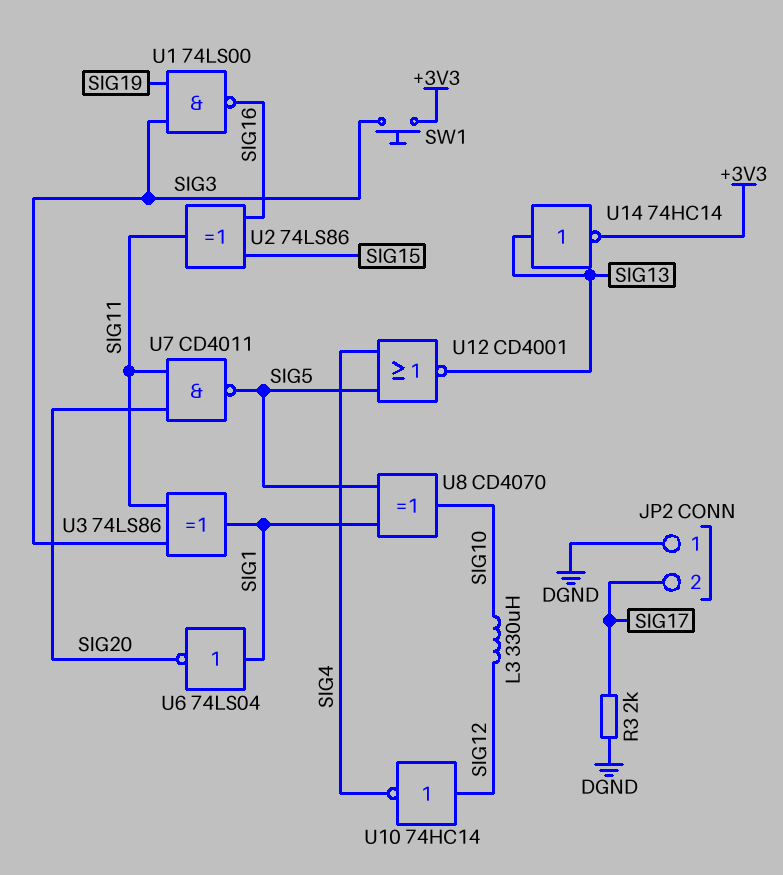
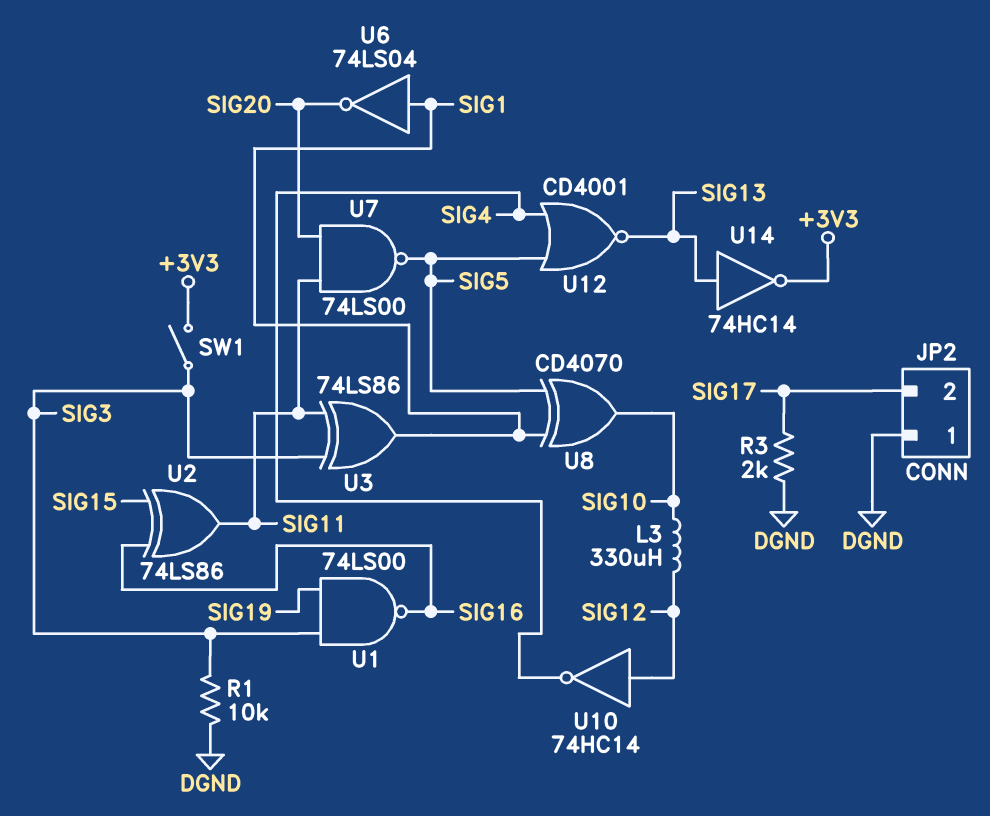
R1: none -> 10k (DGND, SIG3)
SW1: button (+3V3, SIG3) -> switch (+3V3, SIG3)
U7: NAND CD4011 (in SIG11, in SIG20, out SIG5) -> NAND 74LS00 (in SIG11, in SIG20, out SIG5)

